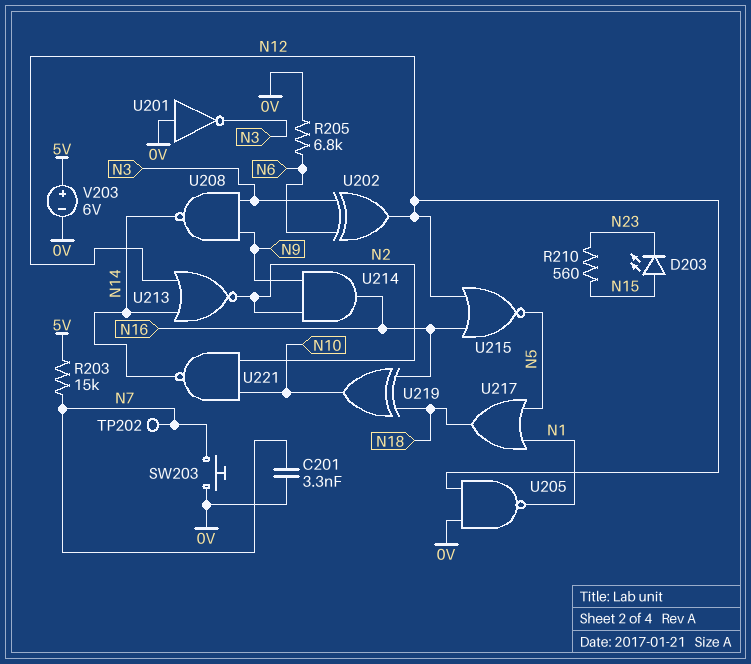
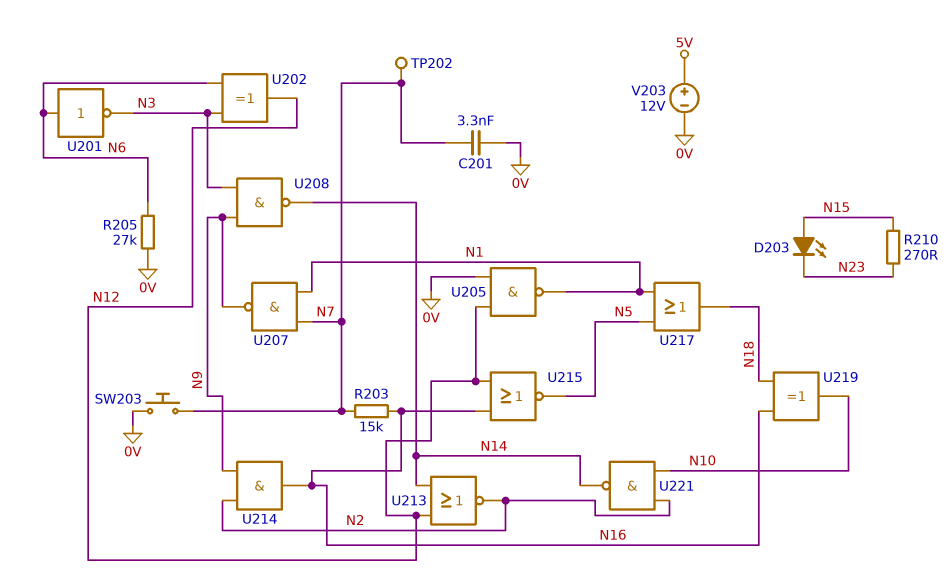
R203: 15k (5V, N7) -> 15k (N7, N16)
R205: 6.8k (0V, N6) -> 27k (0V, N6)
R210: 560 (N15, N23) -> 270 (N15, N23)
U201: NOT (in 0V, out N3) -> NOT (in N6, out N3)
U207: none -> NAND (in N1, in N7, out N9)
V203: 6V (plus 5V, minus 0V) -> 12V (plus 5V, minus 0V)

